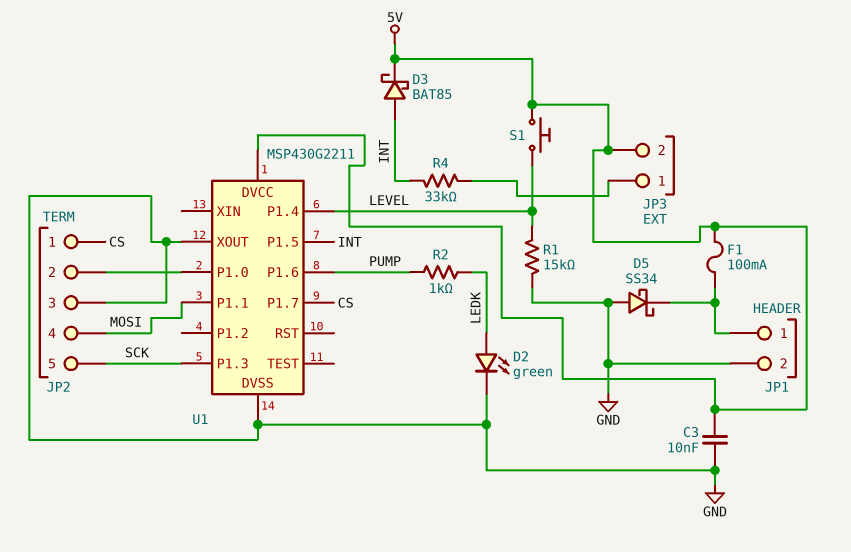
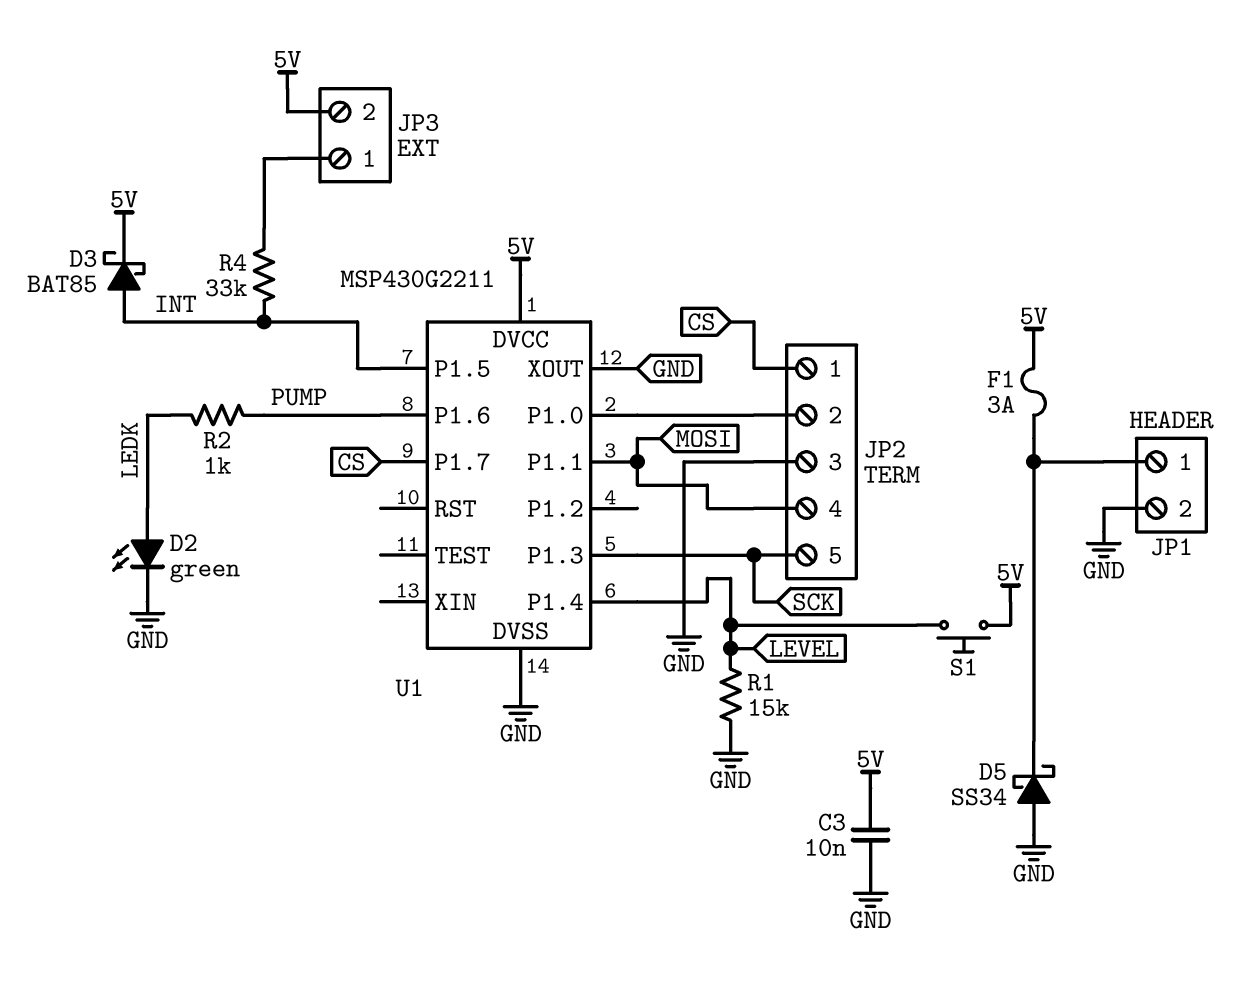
F1: 100mA (5V, JP1/1) -> 3A (5V, JP1/1)

